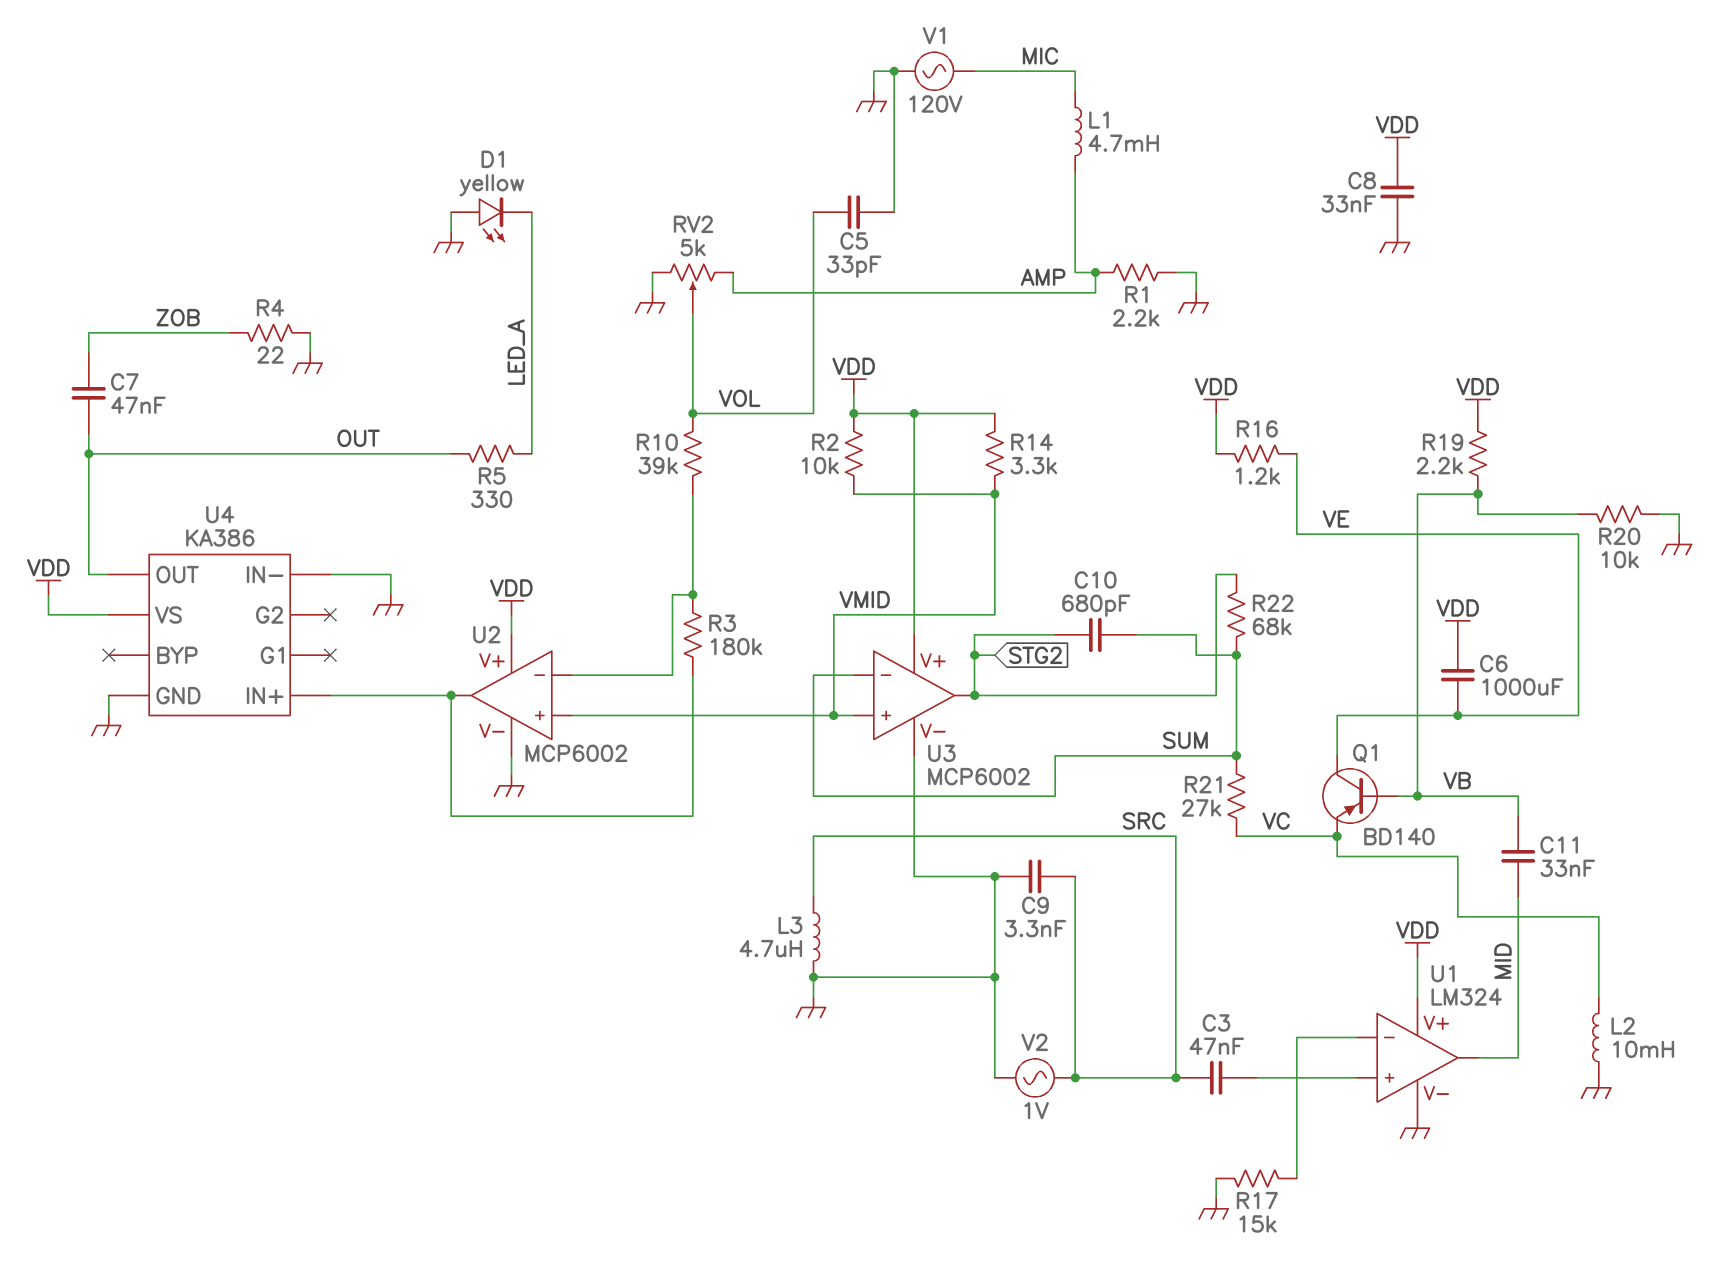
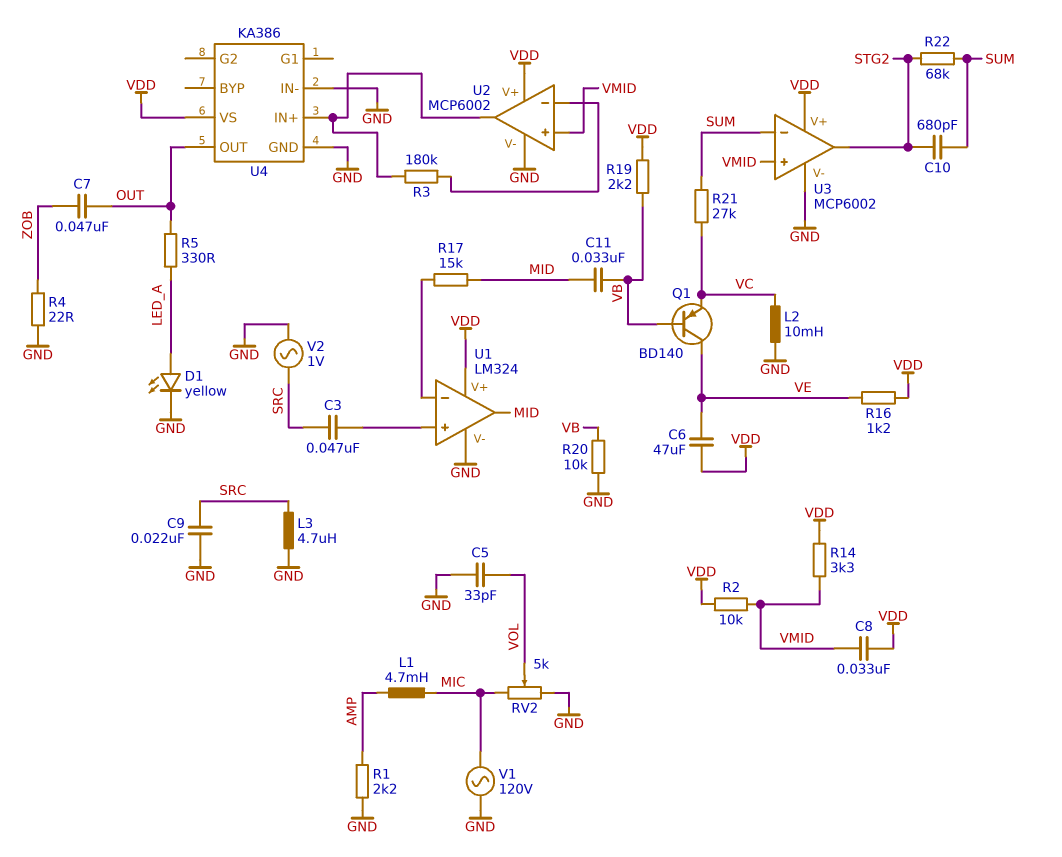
C6: 1000uF (VDD, VE) -> 47uF (VDD, VE)
C8: 33nF (GND, VDD) -> 33nF (VDD, VMID)
C9: 3.3nF (GND, SRC) -> 22nF (GND, SRC)
D1: LED yellow (A GND, K LED_A) -> LED yellow (A LED_A, K GND)
R10: 39k (U2/in-, VOL) -> none
R17: 15k (GND, U1/in-) -> 15k (MID, U1/in-)
RV2: 5k (AMP, GND, wiper VOL) -> 5k (GND, MIC, wiper VOL)

